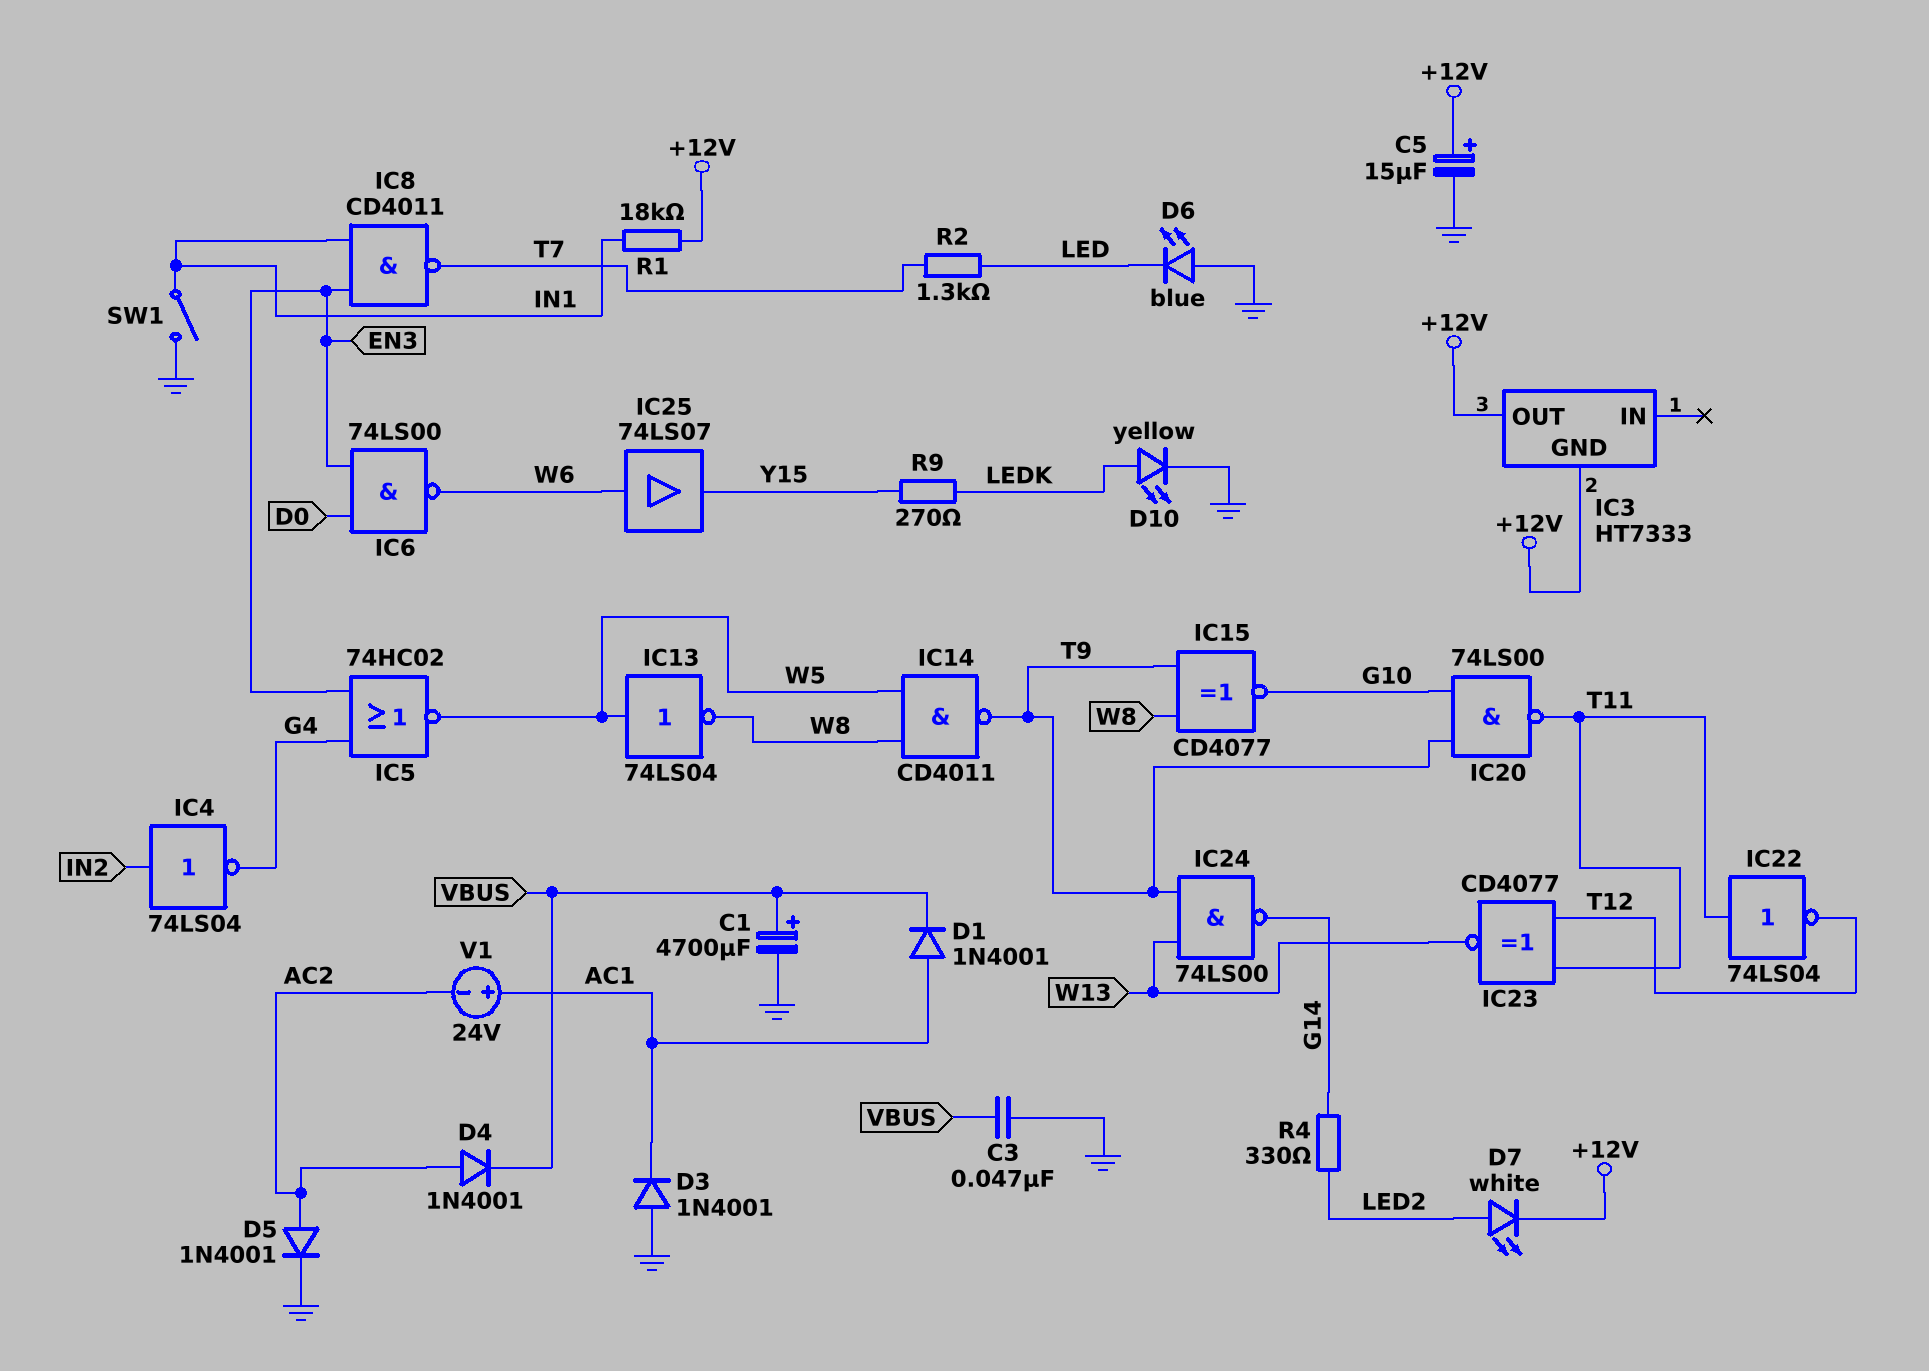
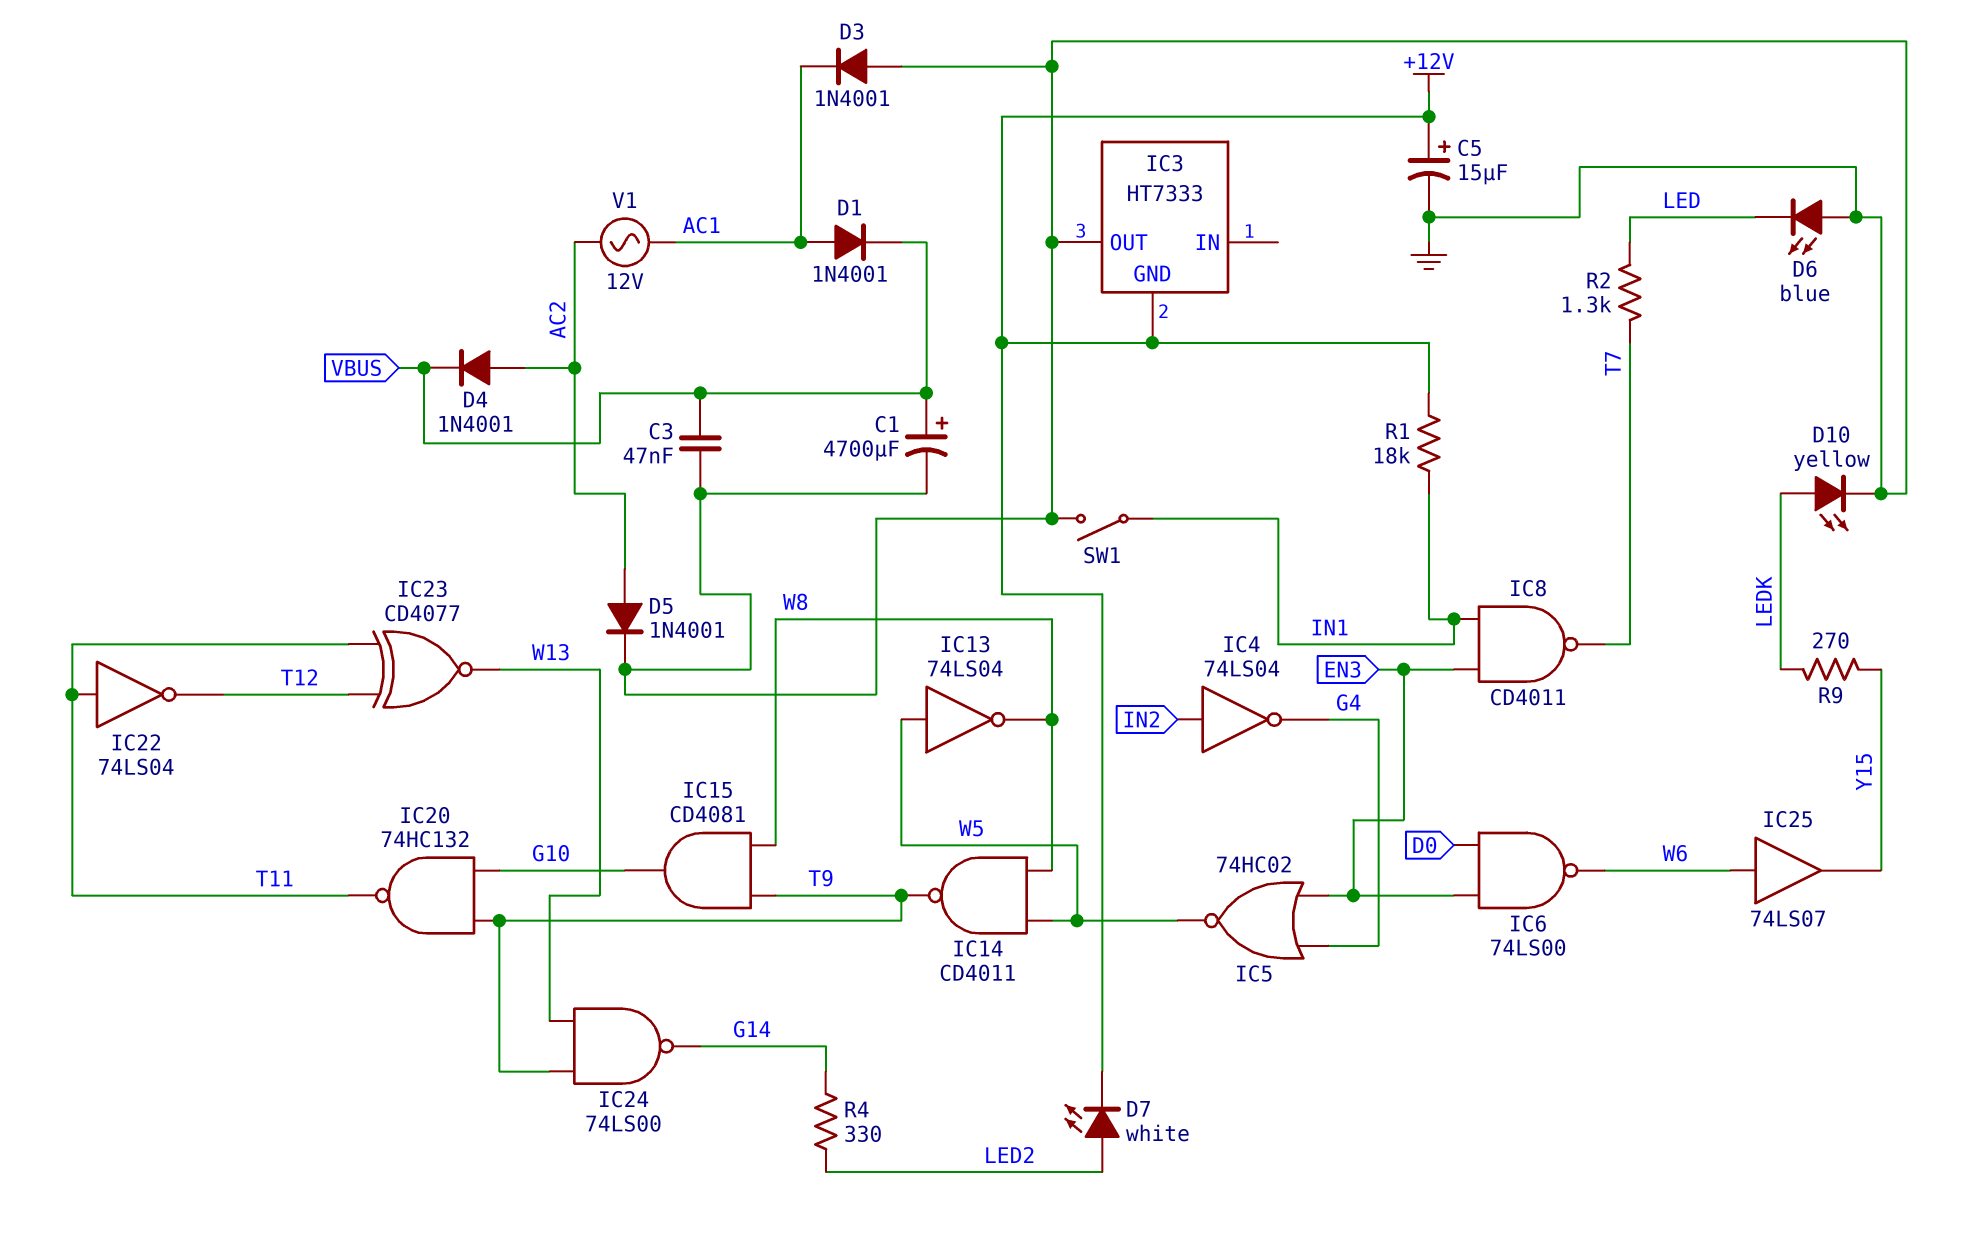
IC3 pin OUT: +12V -> GND
IC15: XNOR CD4077 (in T9, in W8, out G10) -> AND CD4081 (in T9, in W8, out G10)
IC20: NAND 74LS00 (in G10, in T9, out T11) -> NAND 74HC132 (in G10, in T9, out T11)
V1: 24V (plus AC1, minus AC2) -> AC 12V (AC1, AC2)

